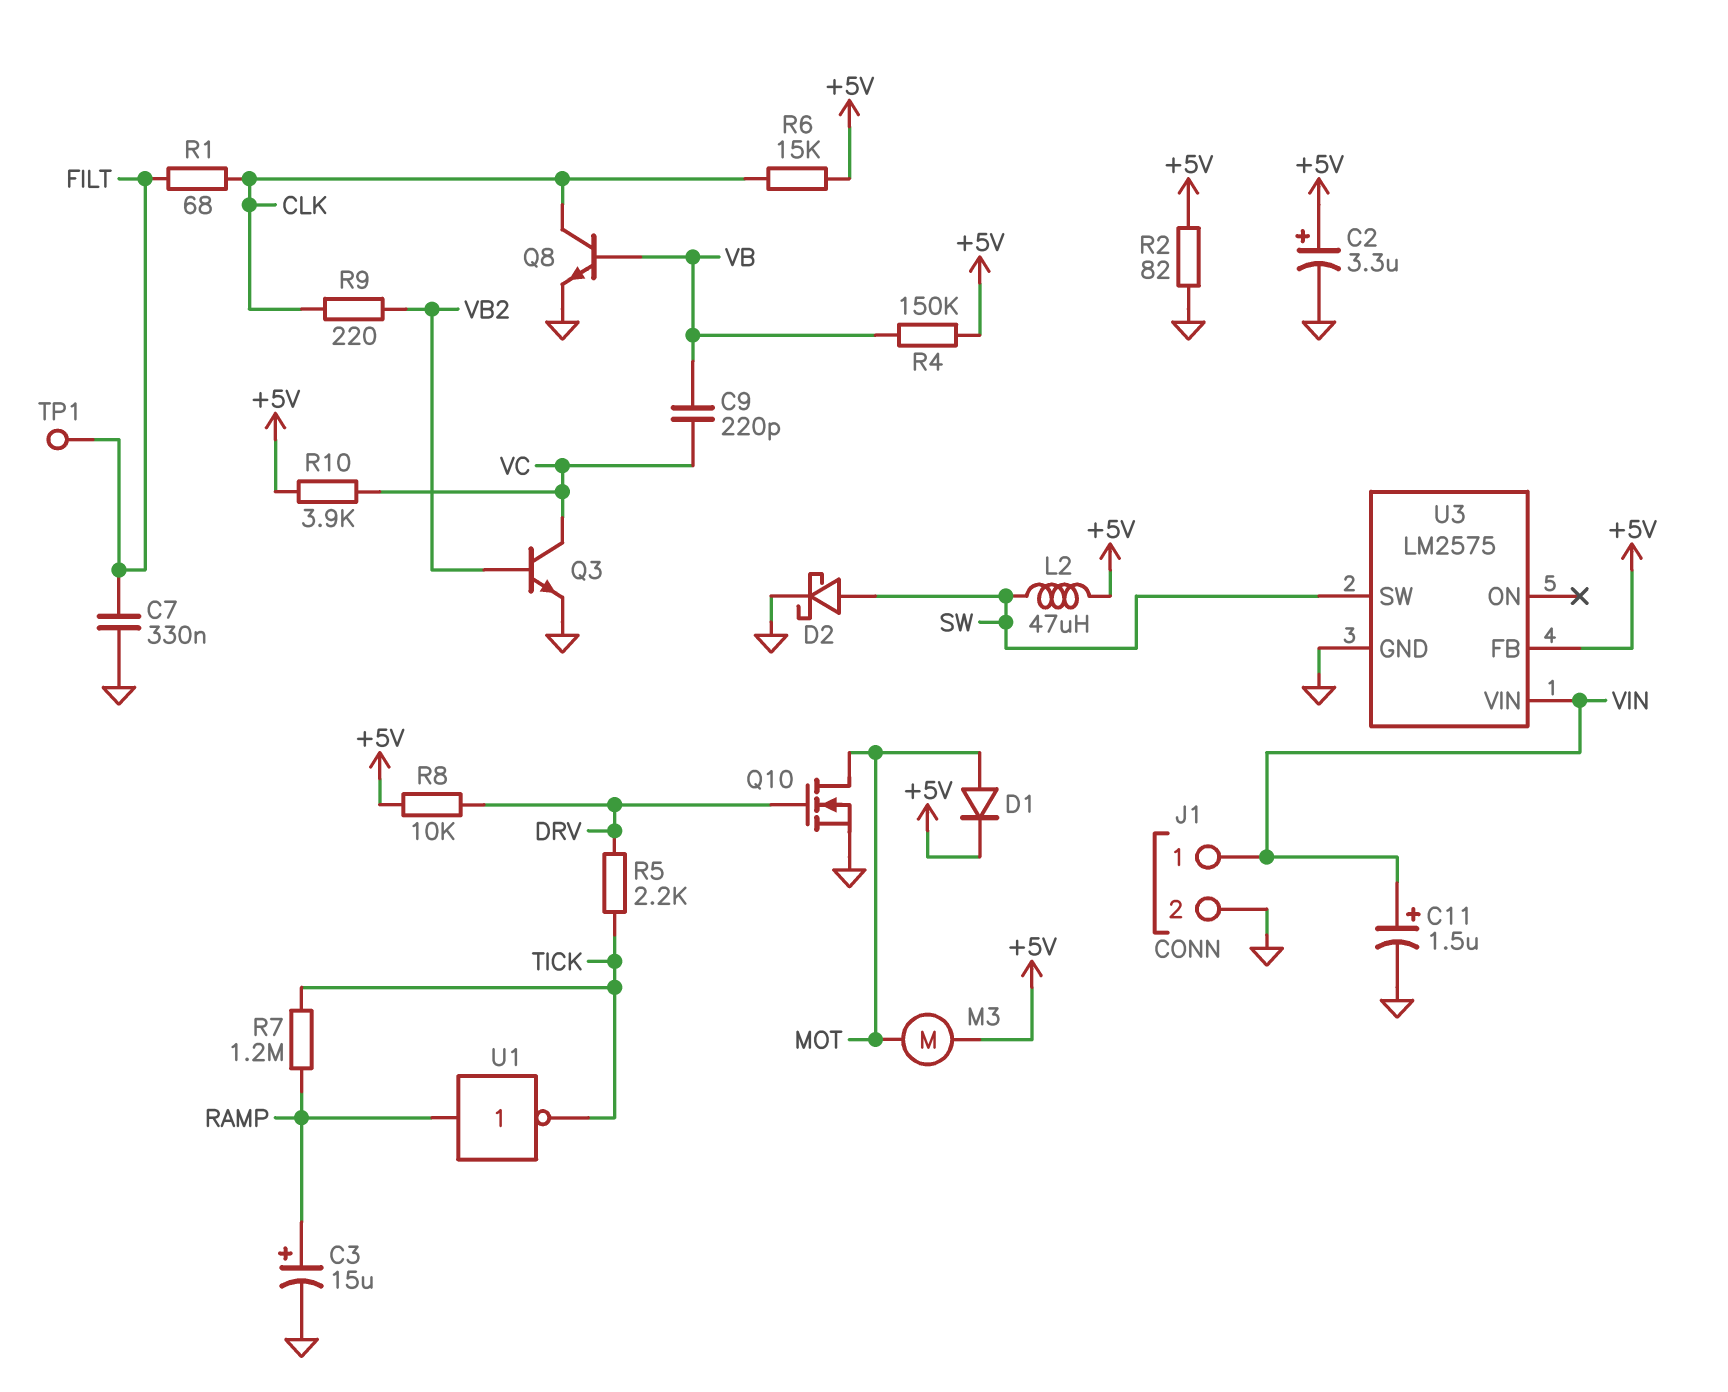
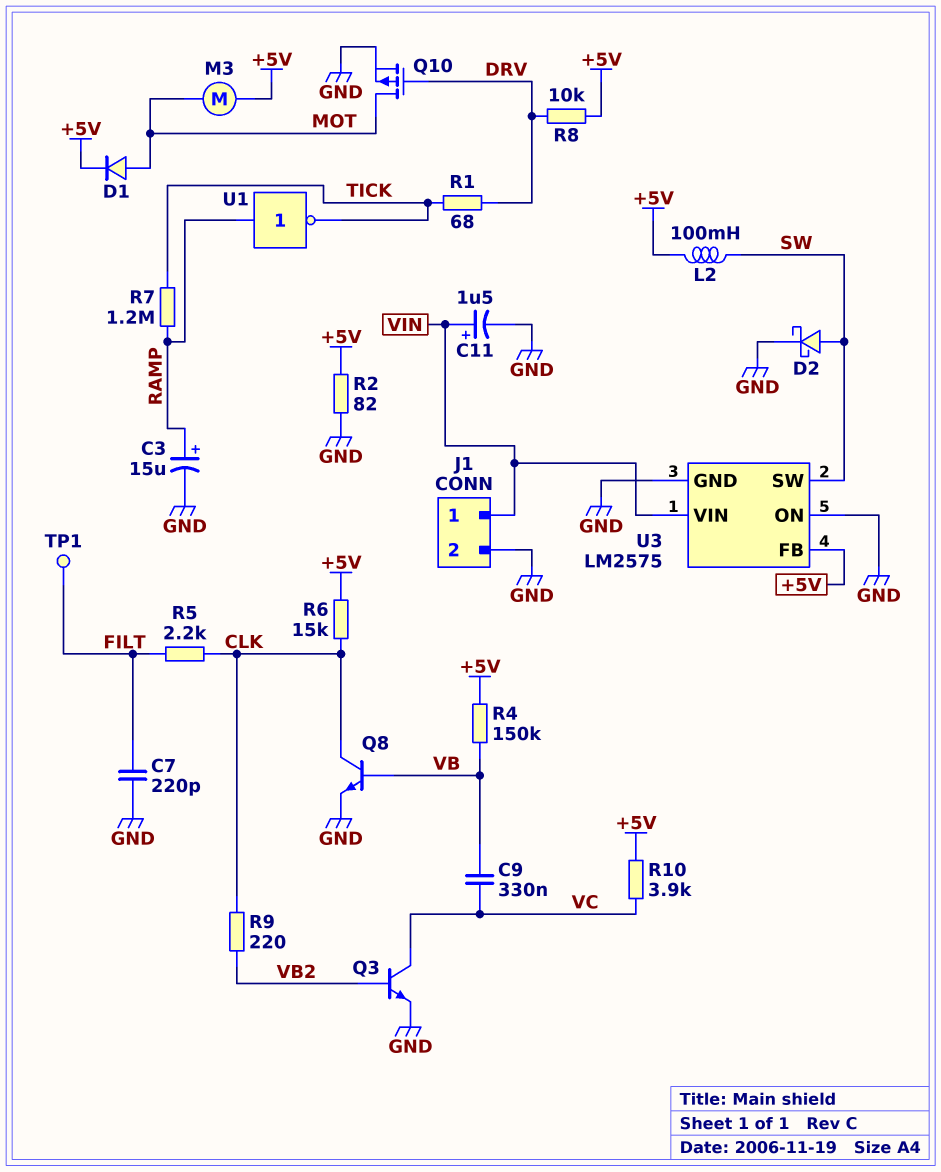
C2: 3.3uF (plus +5V, minus GND) -> none
C7: 330nF (FILT, GND) -> 220pF (FILT, GND)
C9: 220pF (VB, VC) -> 330nF (VB, VC)
L2: 47uH (+5V, SW) -> 100mH (+5V, SW)
Q10: NMOS (G DRV, D MOT, S GND) -> PMOS (G DRV, D MOT, S GND)
R1: 68 (CLK, FILT) -> 68 (DRV, TICK)
R5: 2.2k (DRV, TICK) -> 2.2k (CLK, FILT)
U3 pin ON: none -> GND

